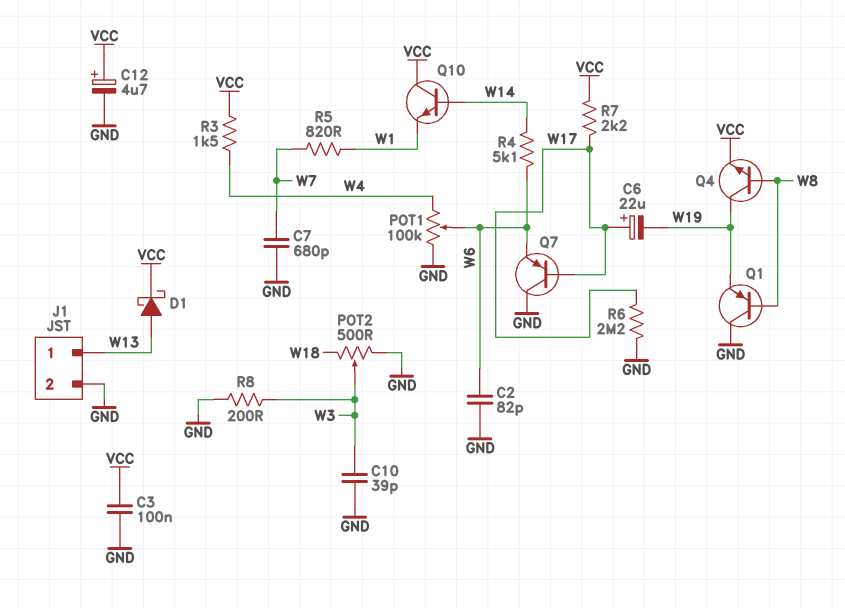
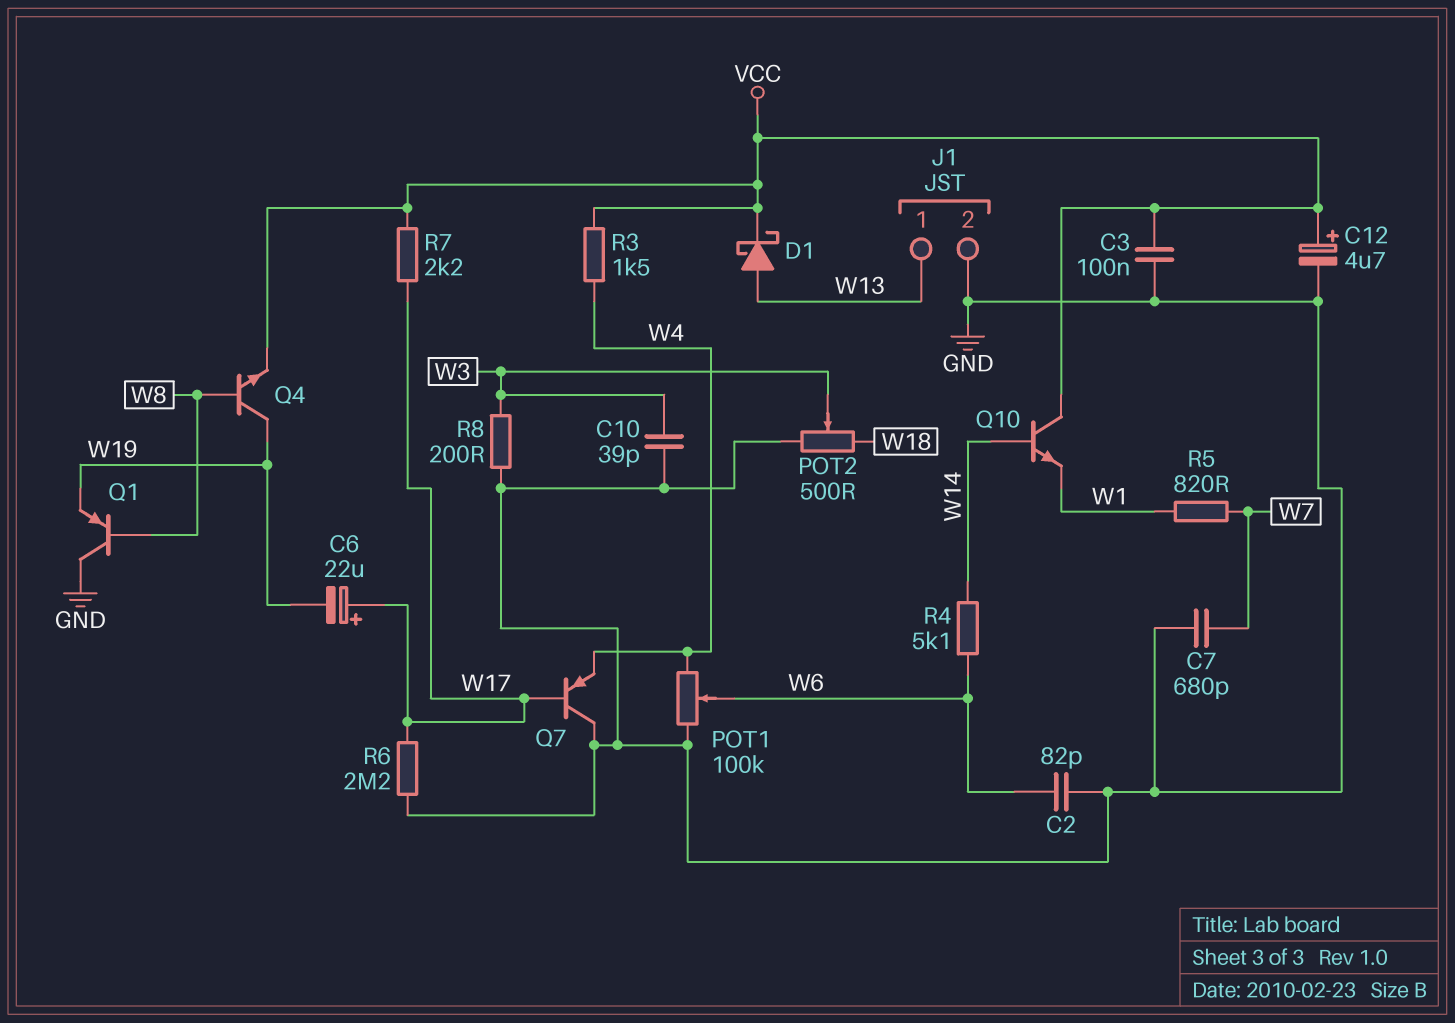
Q7: PNP (B W17, C GND, E W6) -> PNP (B W17, C GND, E W4)

